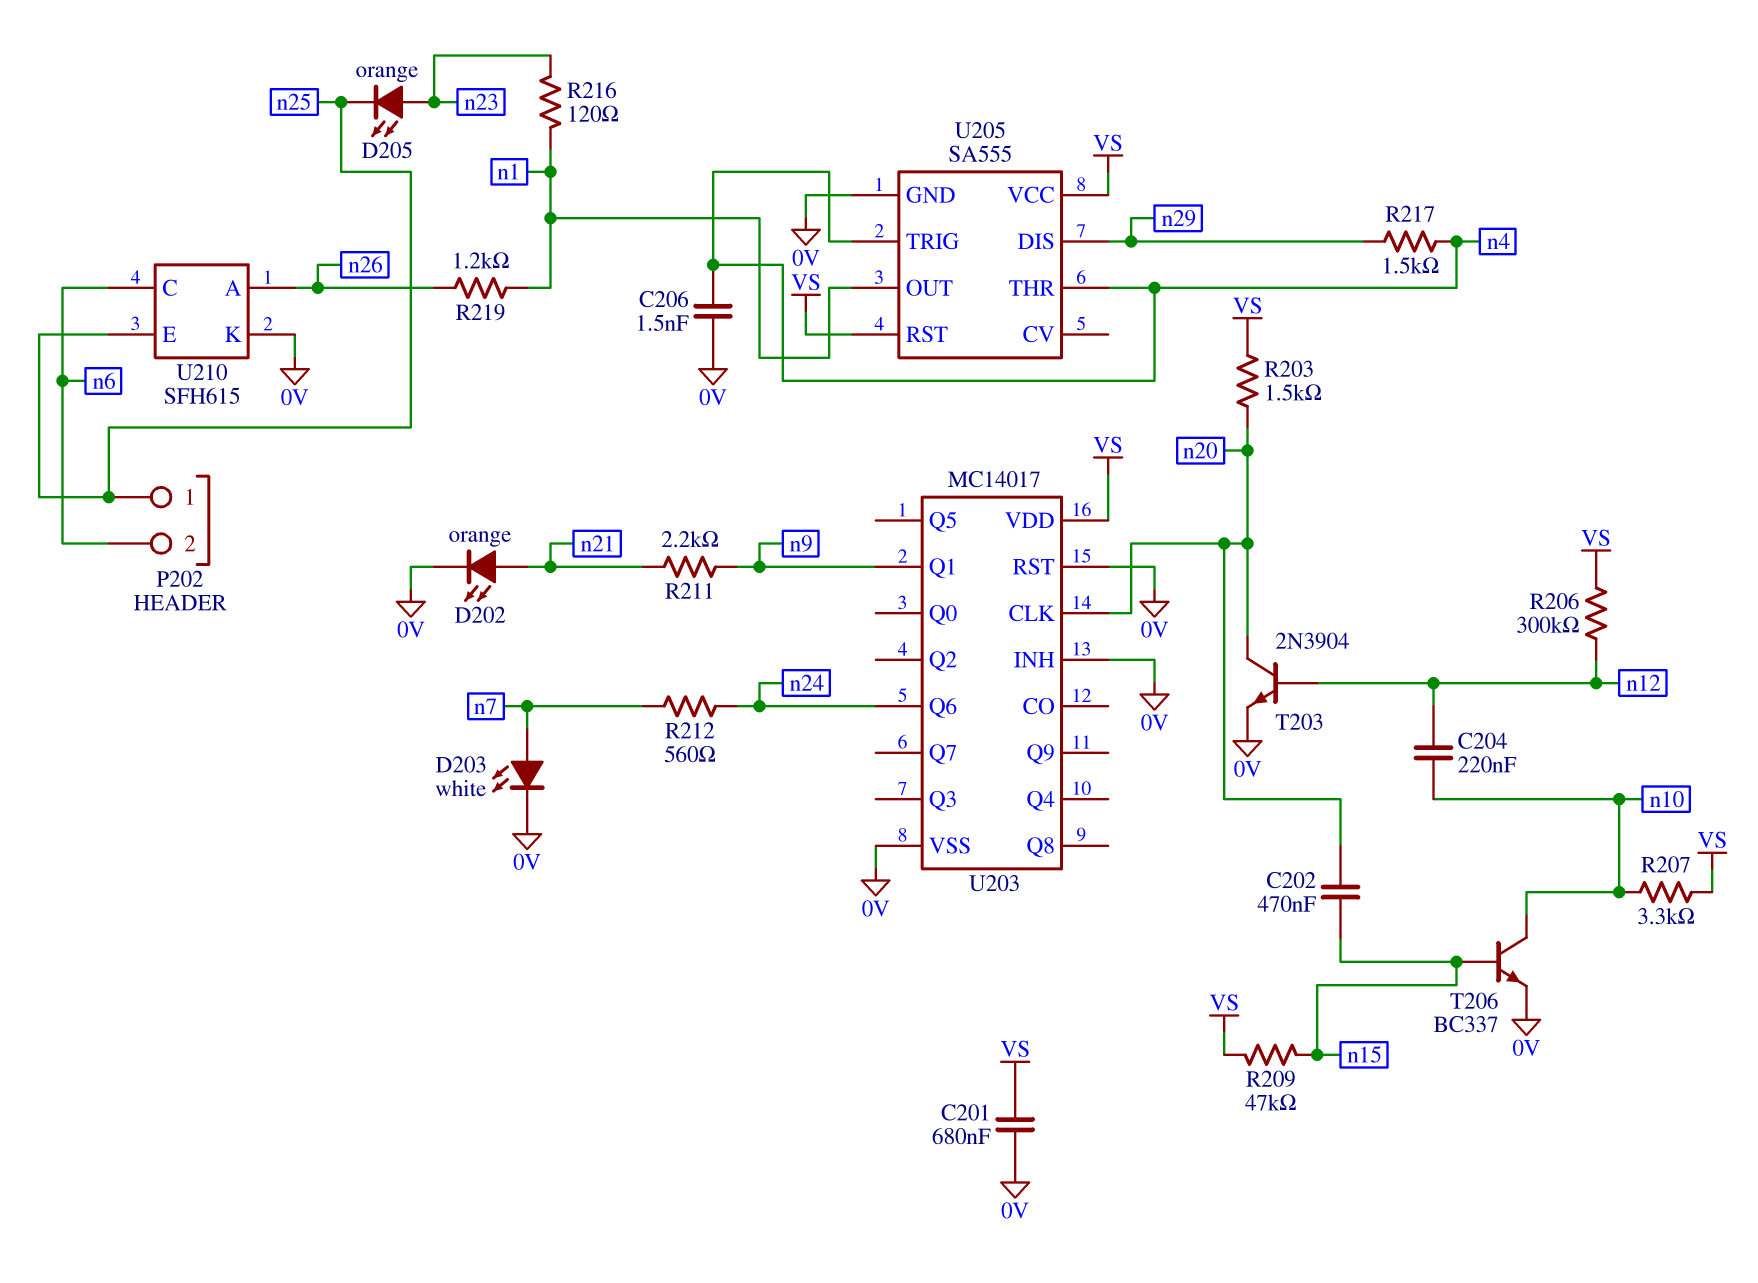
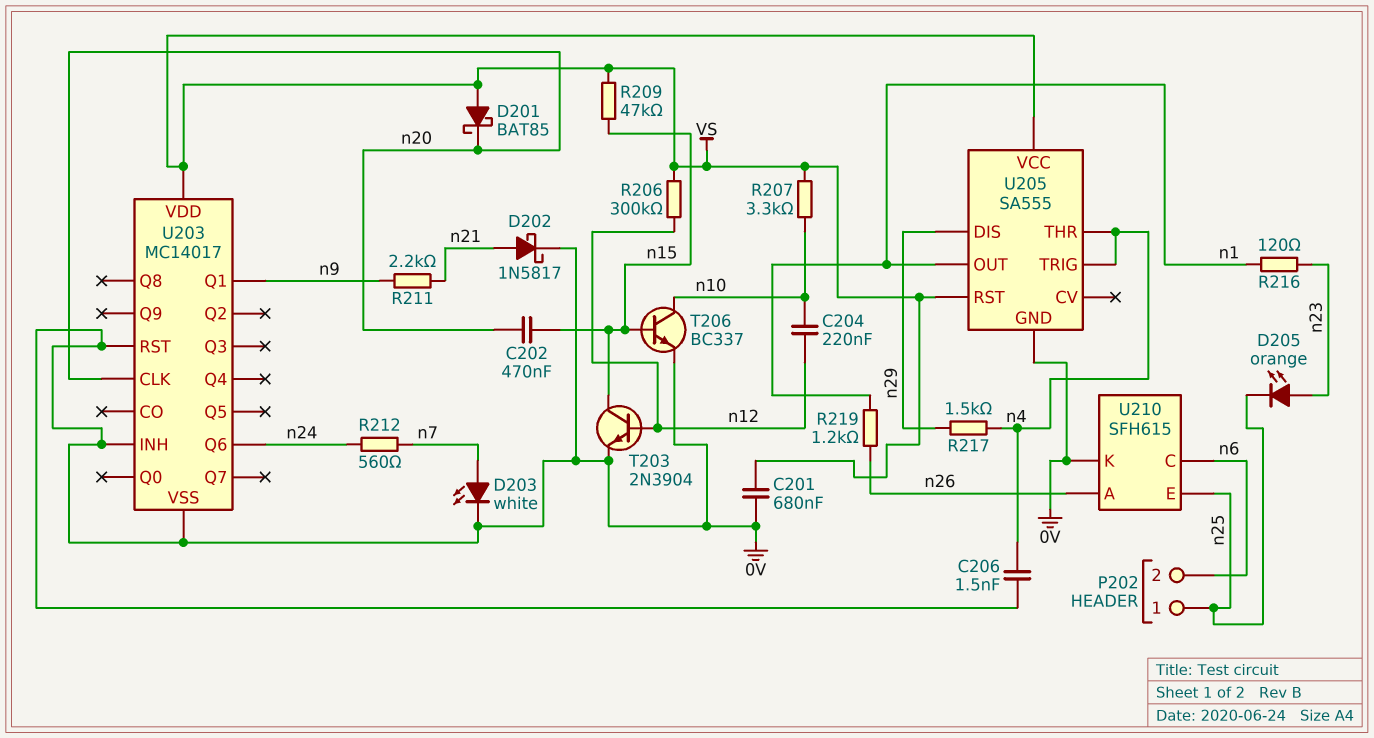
D201: none -> schottky BAT85 (A VS, K n20)
D202: LED orange (A n21, K 0V) -> schottky 1N5817 (A n21, K 0V)
R203: 1.5k (VS, n20) -> none
T203: NPN 2N3904 (B n12, C n20, E 0V) -> NPN 2N3904 (B n12, C n15, E 0V)

